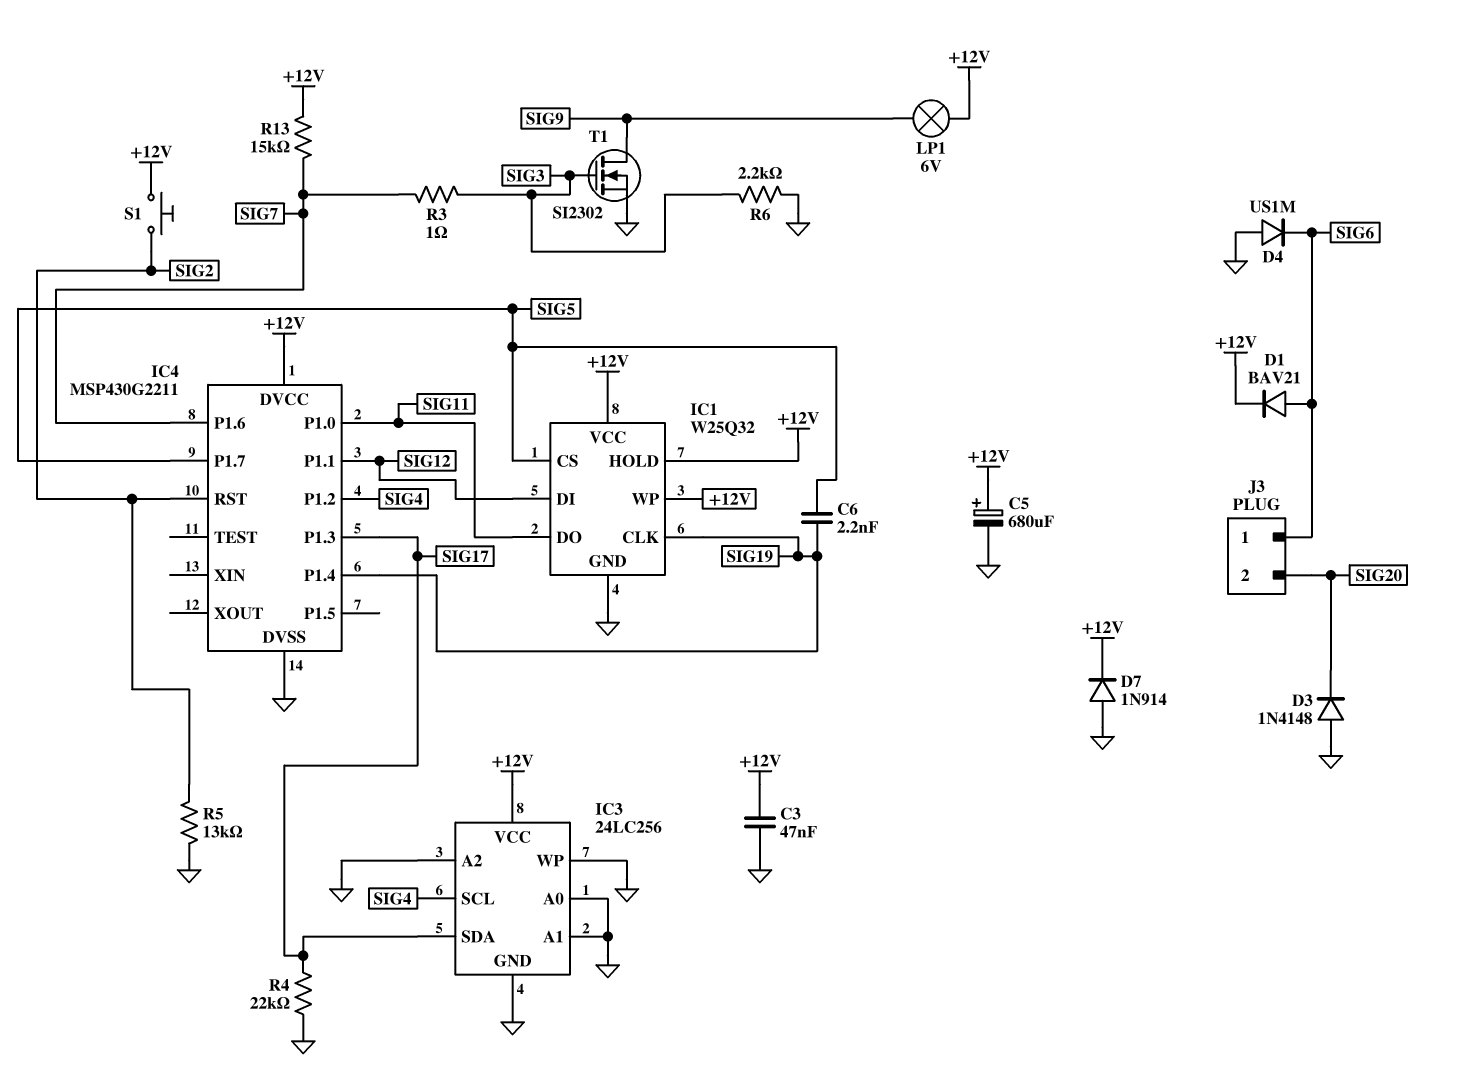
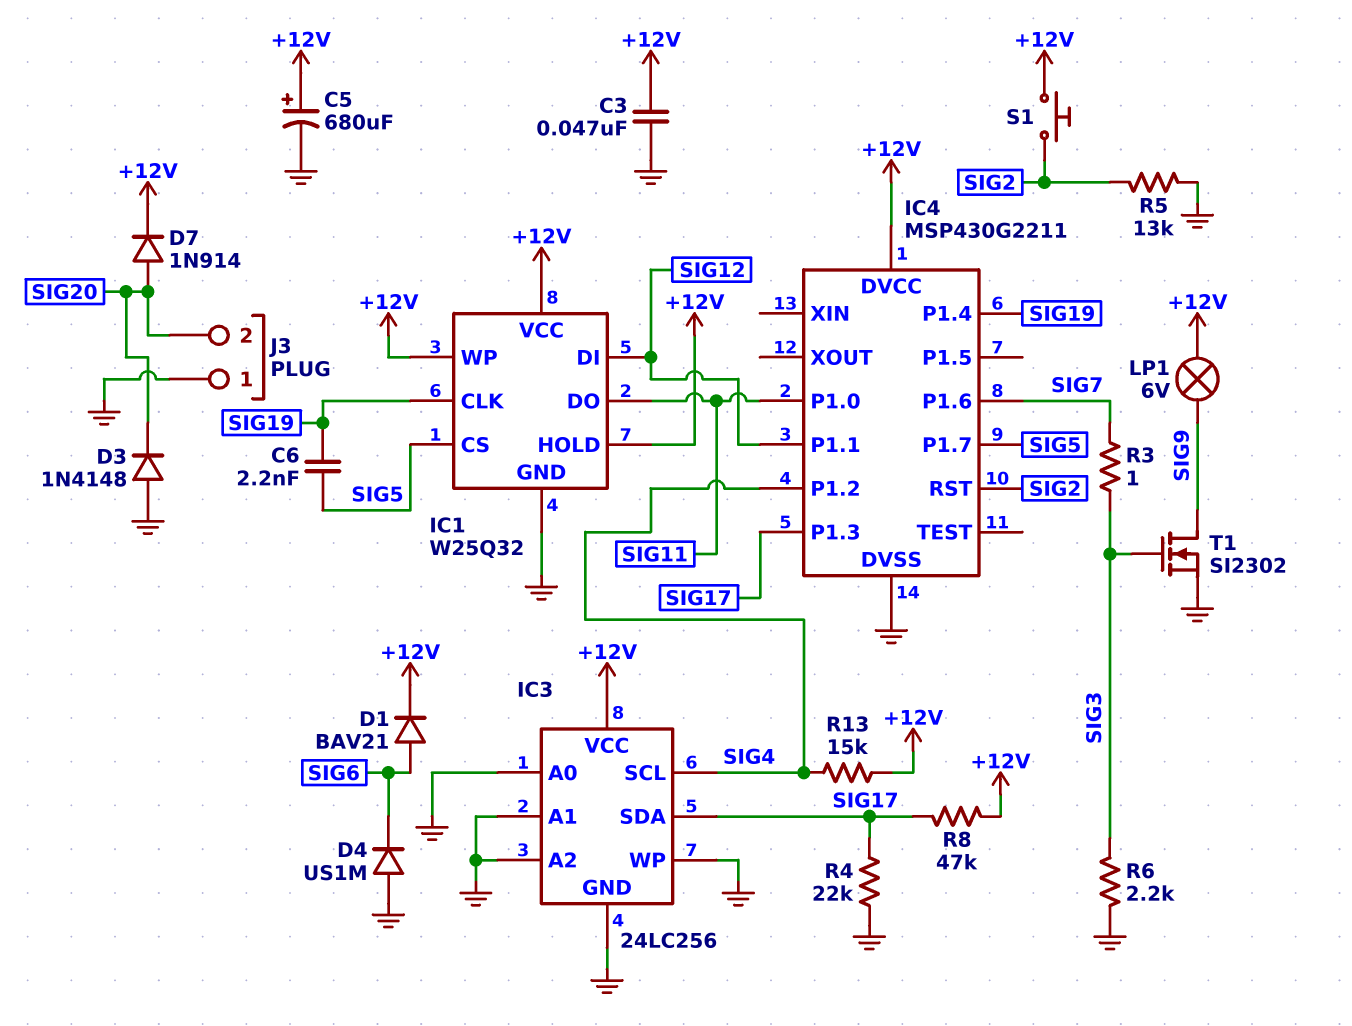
D7: diode 1N914 (A GND, K +12V) -> diode 1N914 (A SIG20, K +12V)
J3 pin 1: SIG6 -> GND
R8: none -> 47k (+12V, SIG17)
R13: 15k (+12V, SIG7) -> 15k (+12V, SIG4)

